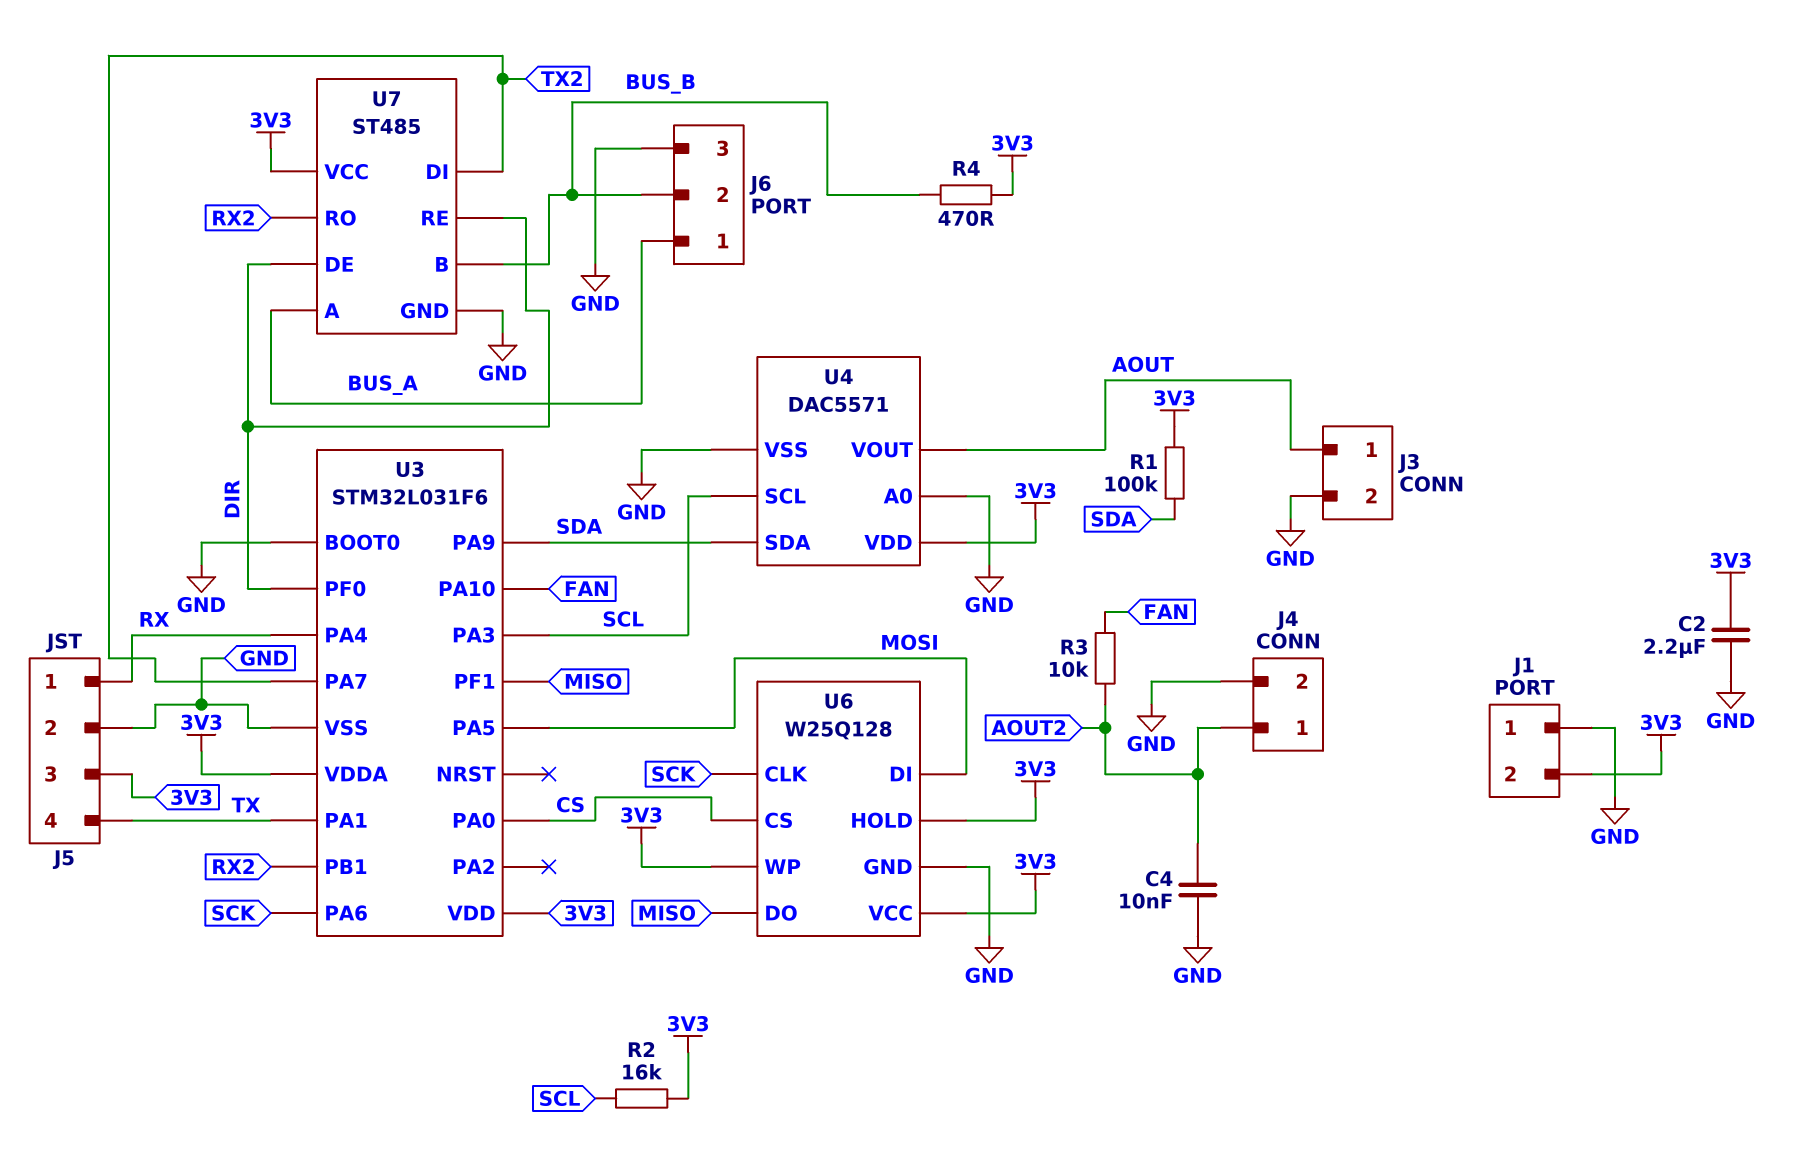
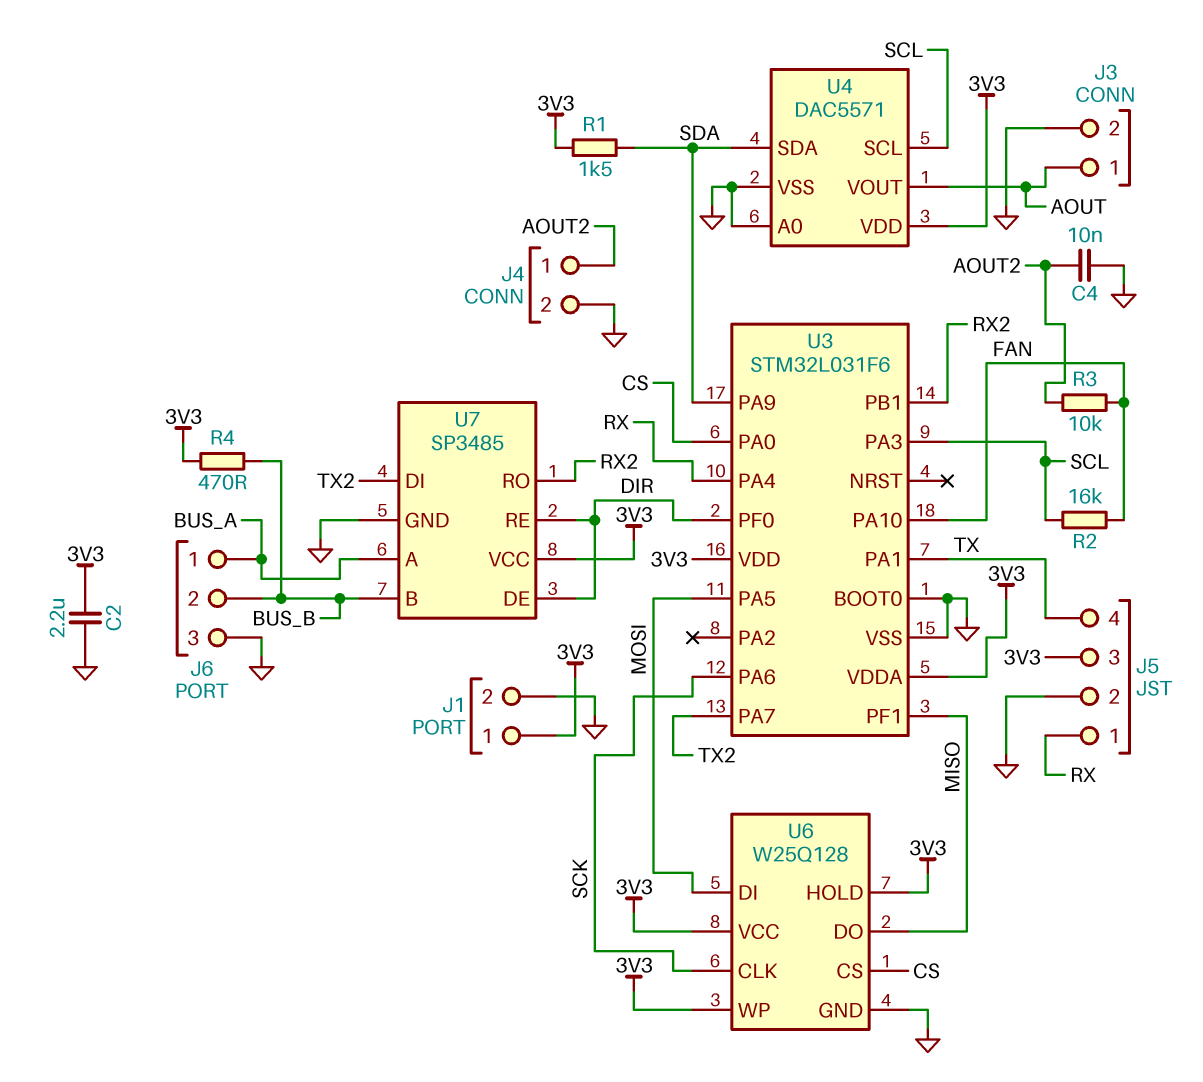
J1 pin 1: GND -> 3V3
J1 pin 2: 3V3 -> GND
R1: 100k (3V3, SDA) -> 1.5k (3V3, SDA)
R2: 16k (3V3, SCL) -> 16k (FAN, SCL)
U7: ST485 -> SP3485

